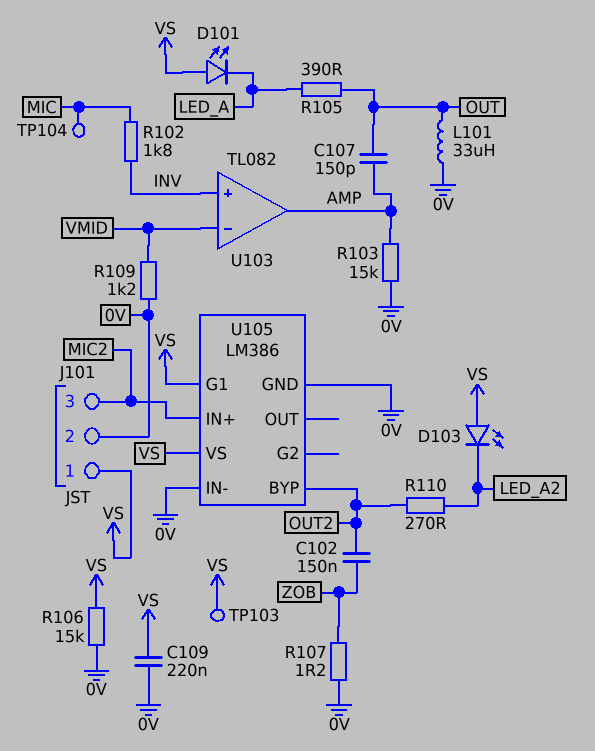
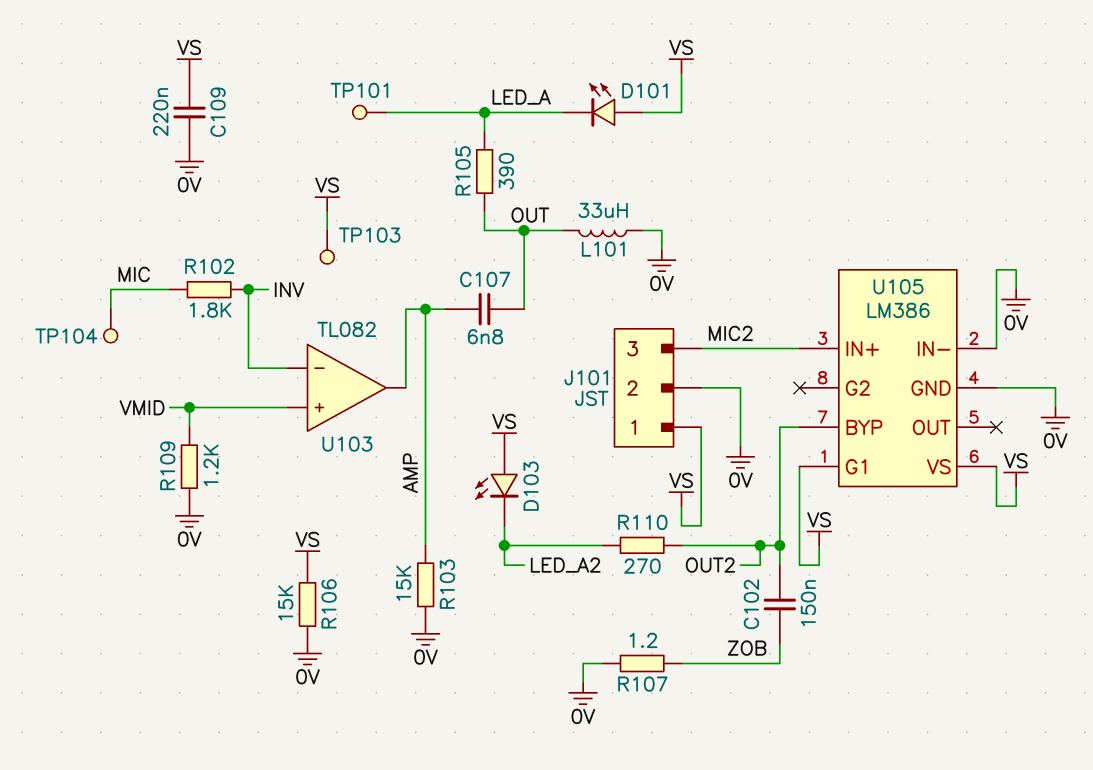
C107: 150pF (AMP, OUT) -> 6.8nF (AMP, OUT)
TP101: none -> test point (LED_A)
U103 pin in+: INV -> VMID
U103 pin in-: VMID -> INV

